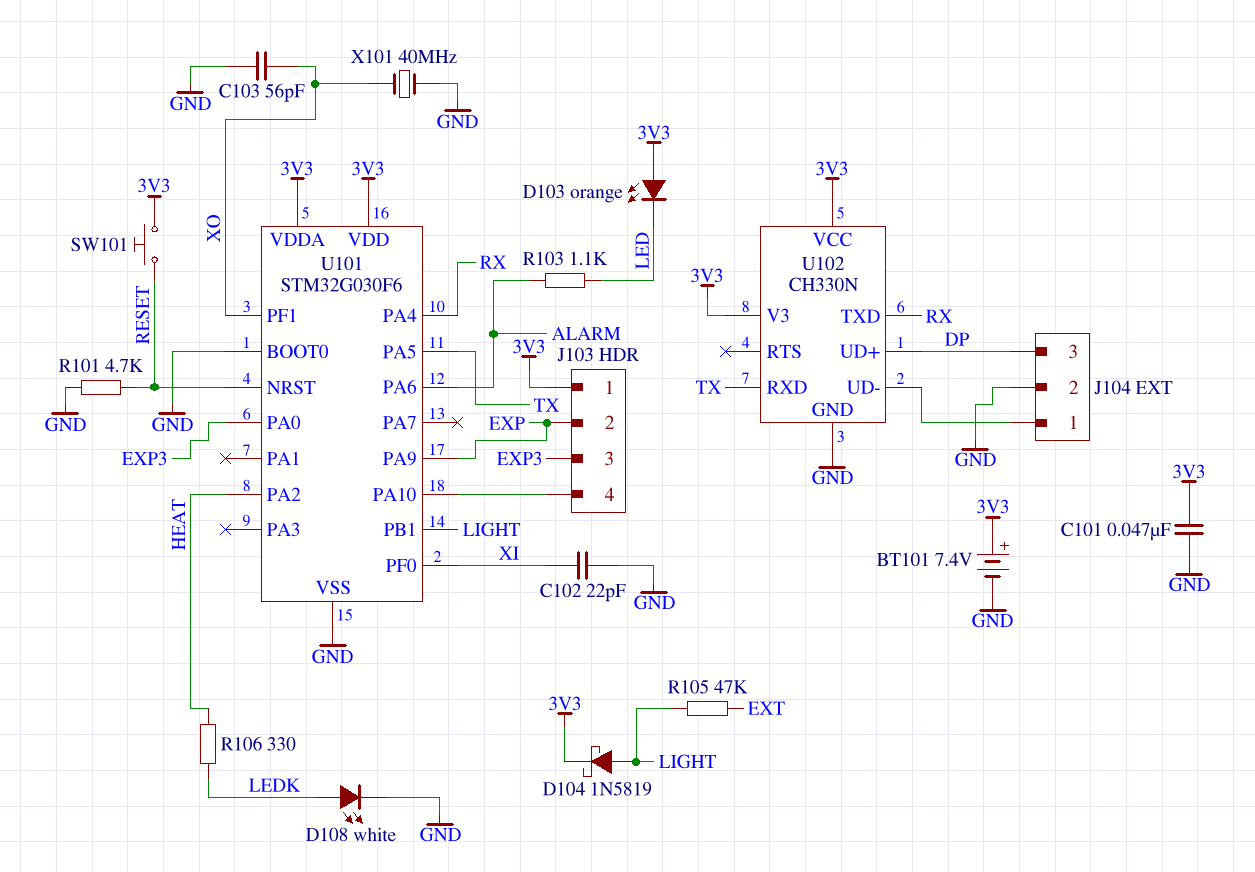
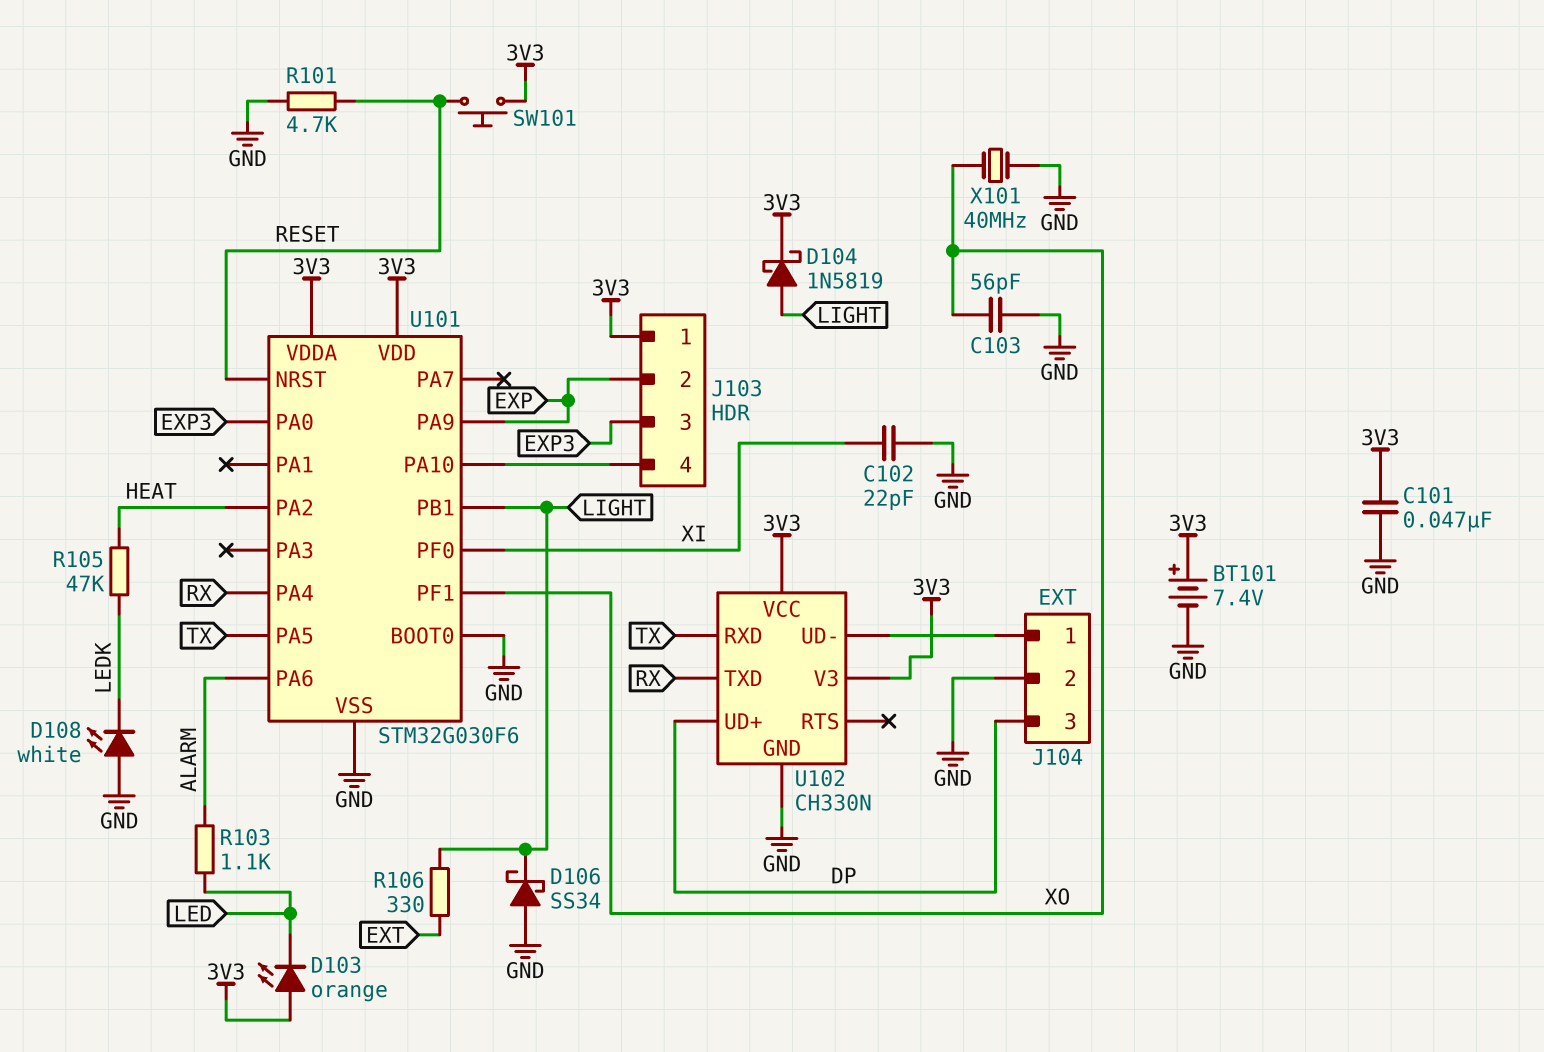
D106: none -> schottky SS34 (A GND, K LIGHT)
D108: LED white (A LEDK, K GND) -> LED white (A GND, K LEDK)
R105: 47k (EXT, LIGHT) -> 47k (HEAT, LEDK)
R106: 330 (HEAT, LEDK) -> 330 (EXT, LIGHT)

